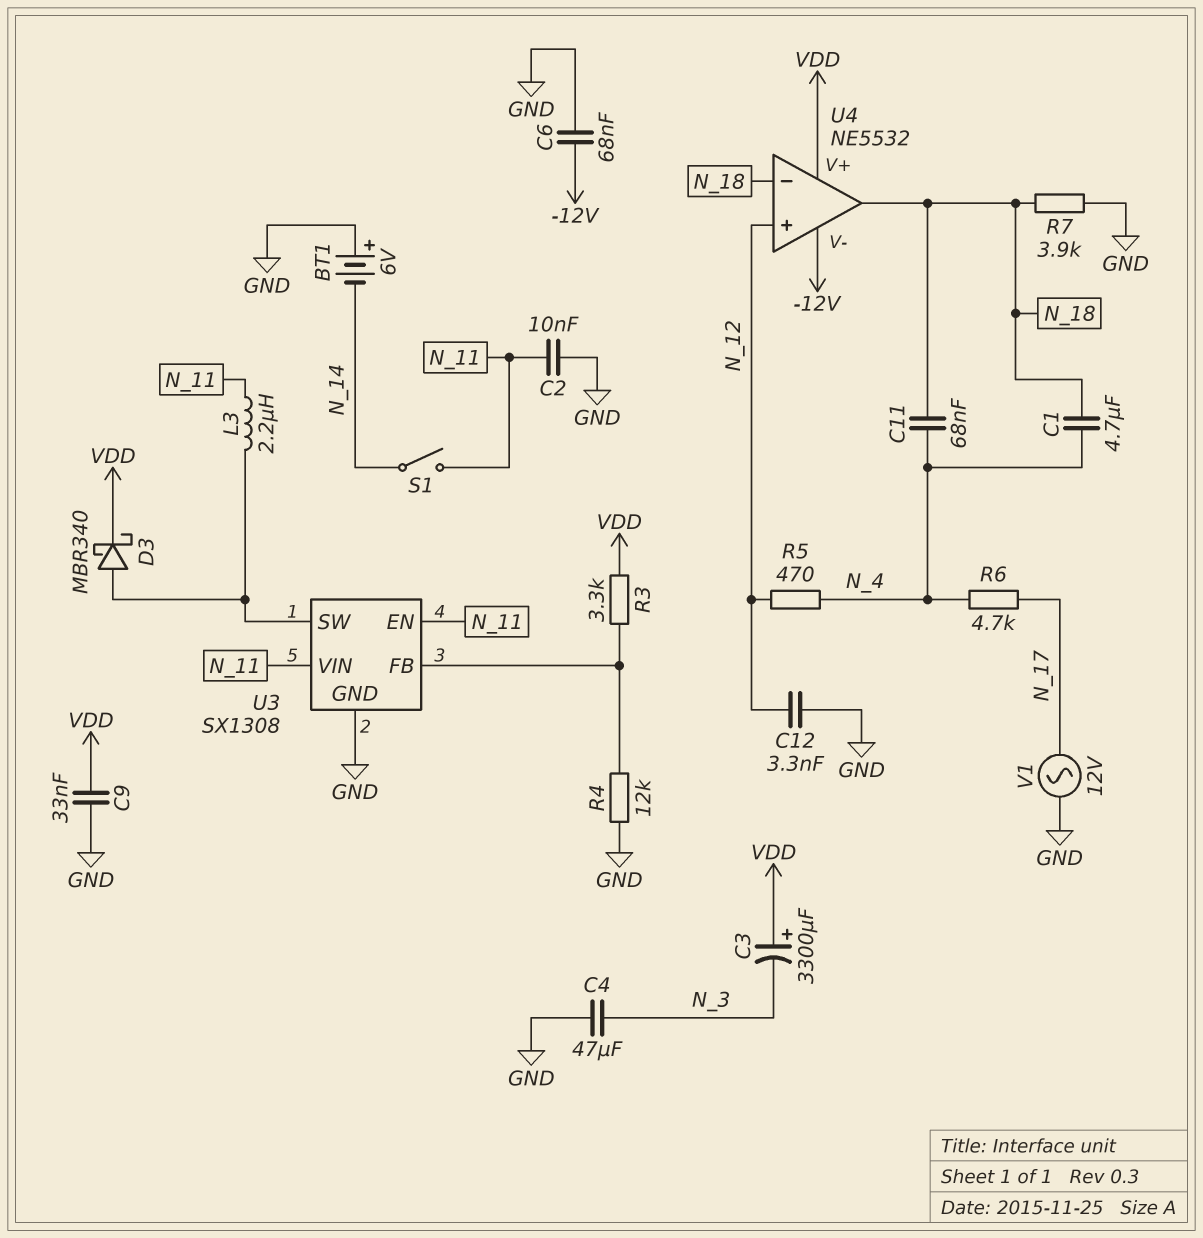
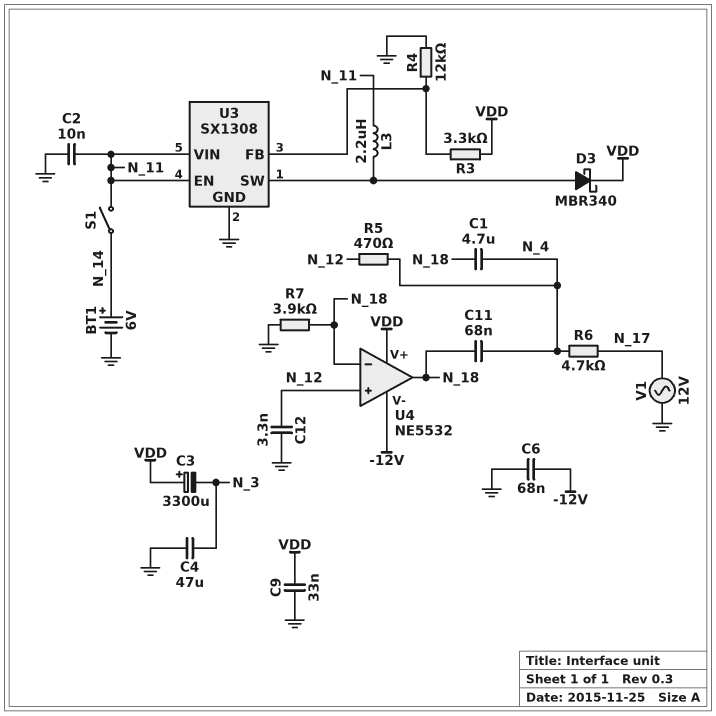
BT1: 6V (plus GND, minus N_14) -> 6V (plus N_14, minus GND)

